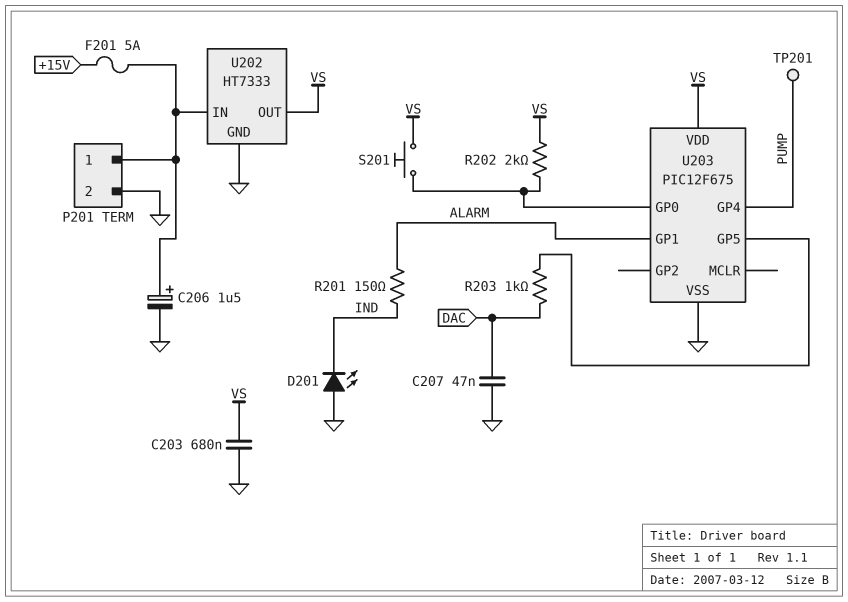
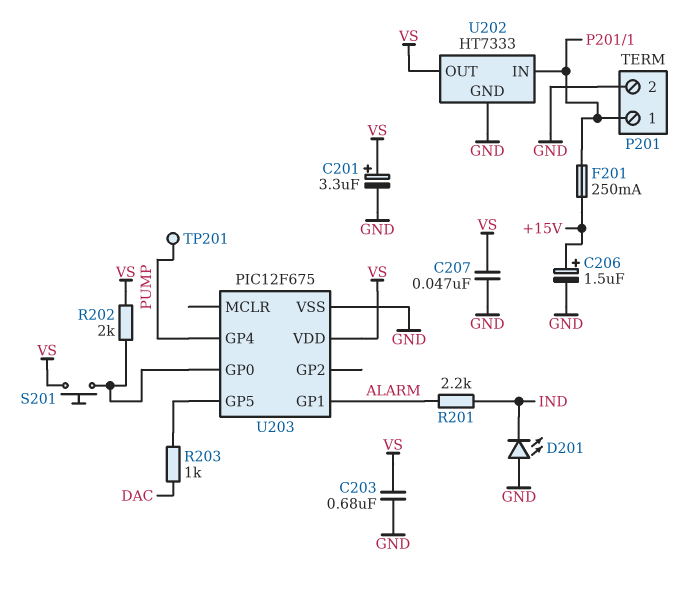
C201: none -> 3.3uF (plus VS, minus GND)
C206: 1.5uF (plus P201/1, minus GND) -> 1.5uF (plus +15V, minus GND)
C207: 47nF (DAC, GND) -> 47nF (GND, VS)
F201: 5A (+15V, P201/1) -> 250mA (+15V, P201/1)
R201: 150 (ALARM, IND) -> 2.2k (ALARM, IND)

